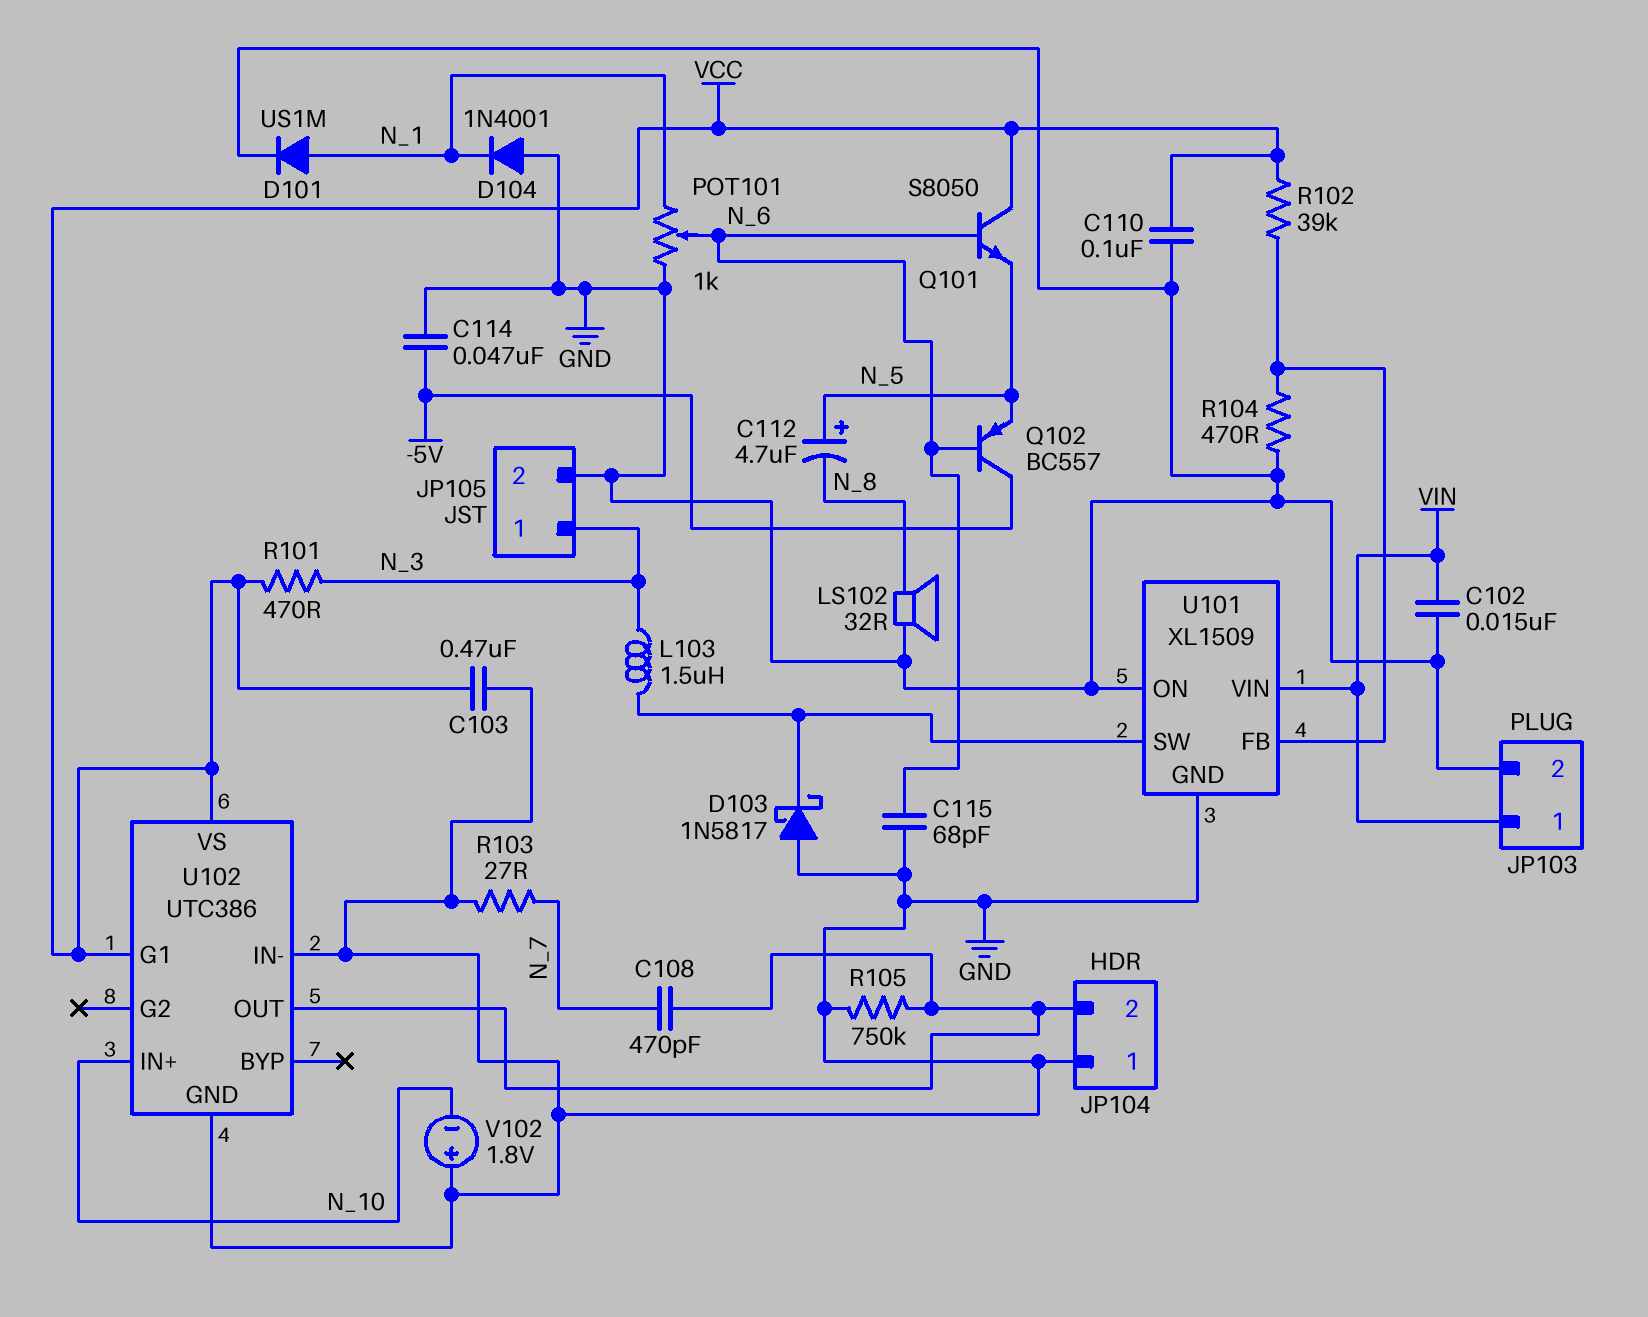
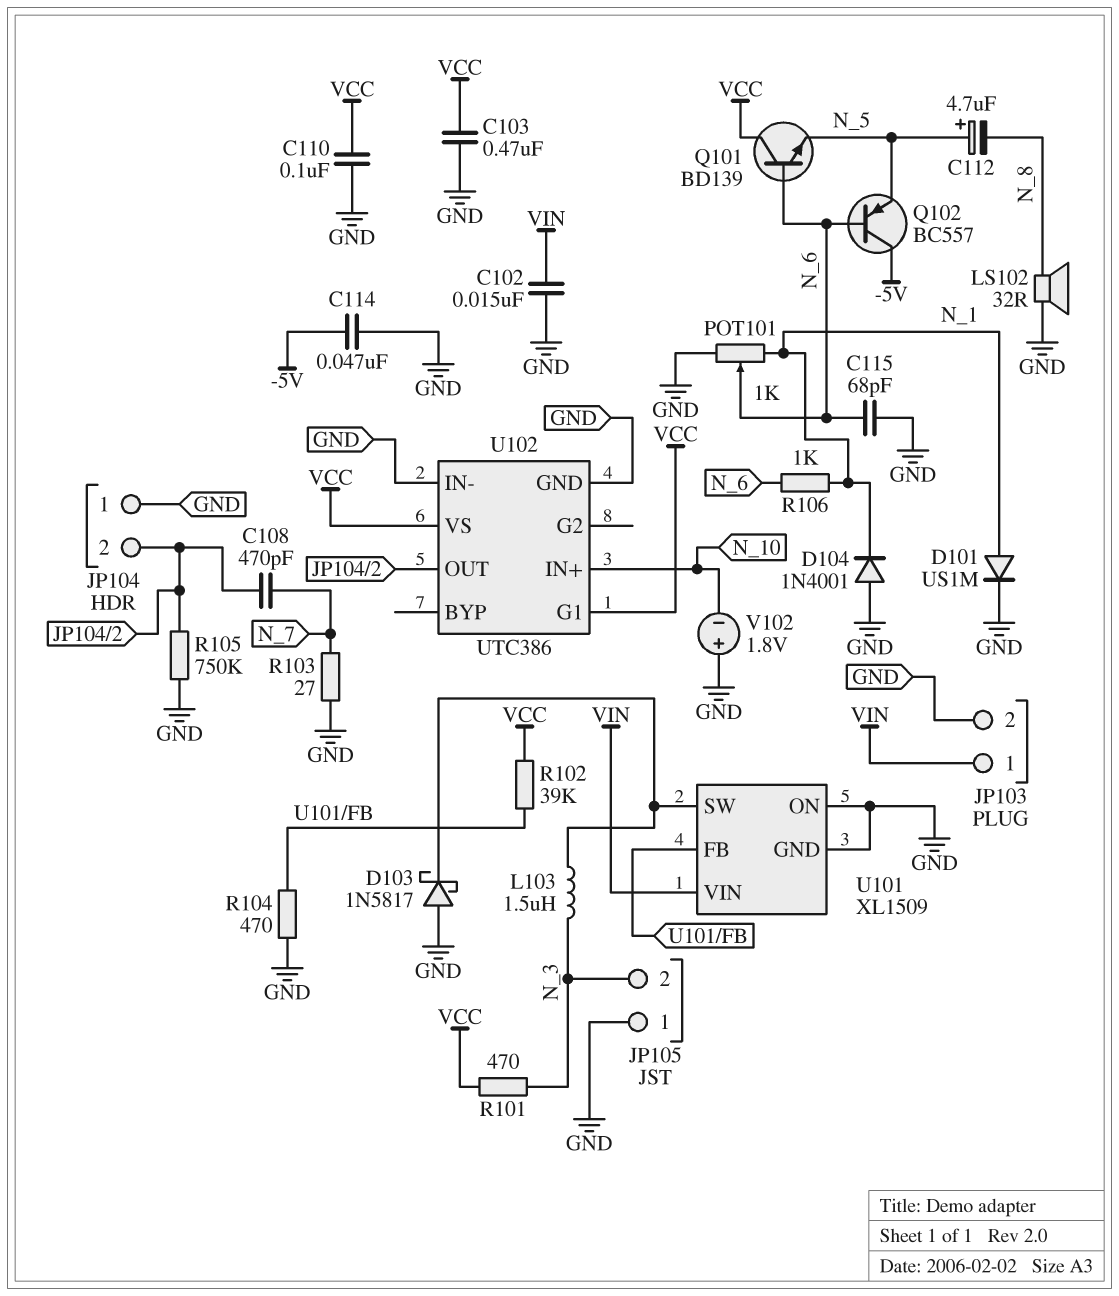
JP105 pin 1: N_3 -> GND
JP105 pin 2: GND -> N_3
Q101: NPN S8050 (B N_6, C VCC, E N_5) -> NPN BD139 (B N_6, C VCC, E N_5)
R106: none -> 1k (N_1, N_6)

